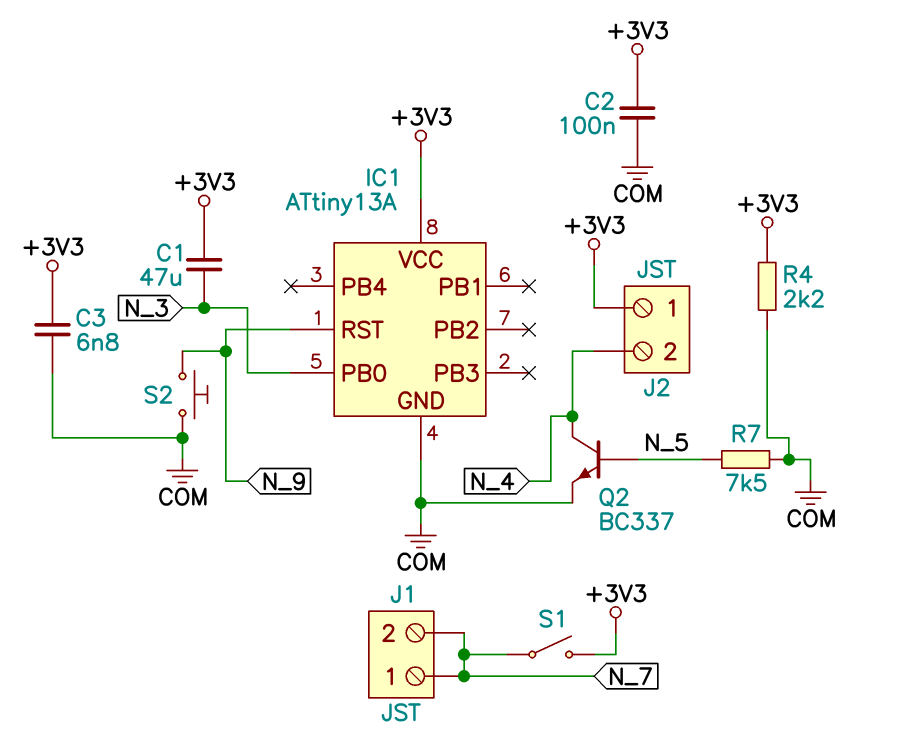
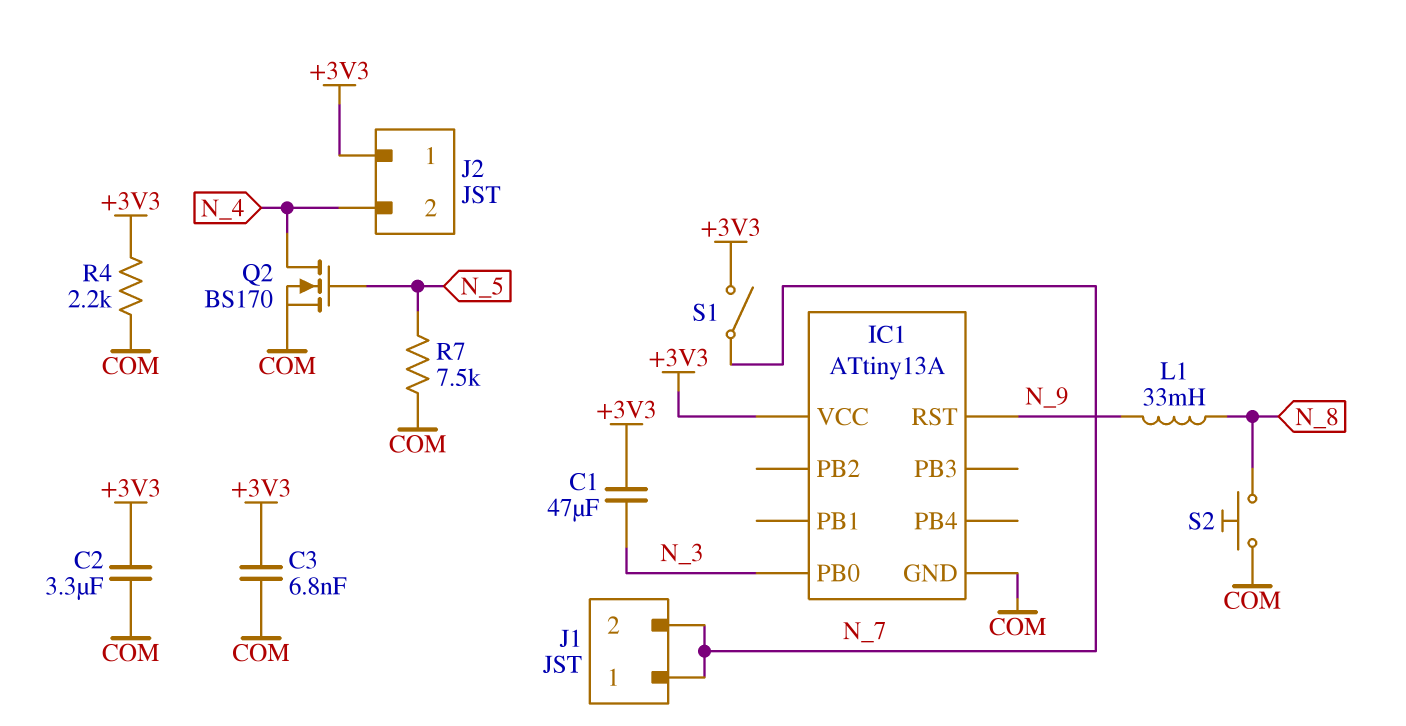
C2: 100nF (+3V3, COM) -> 3.3uF (+3V3, COM)
L1: none -> 33mH (N_8, N_9)
Q2: NPN BC337 (B N_5, C N_4, E COM) -> NMOS BS170 (G N_5, D N_4, S COM)
S2: button (COM, N_9) -> button (COM, N_8)

